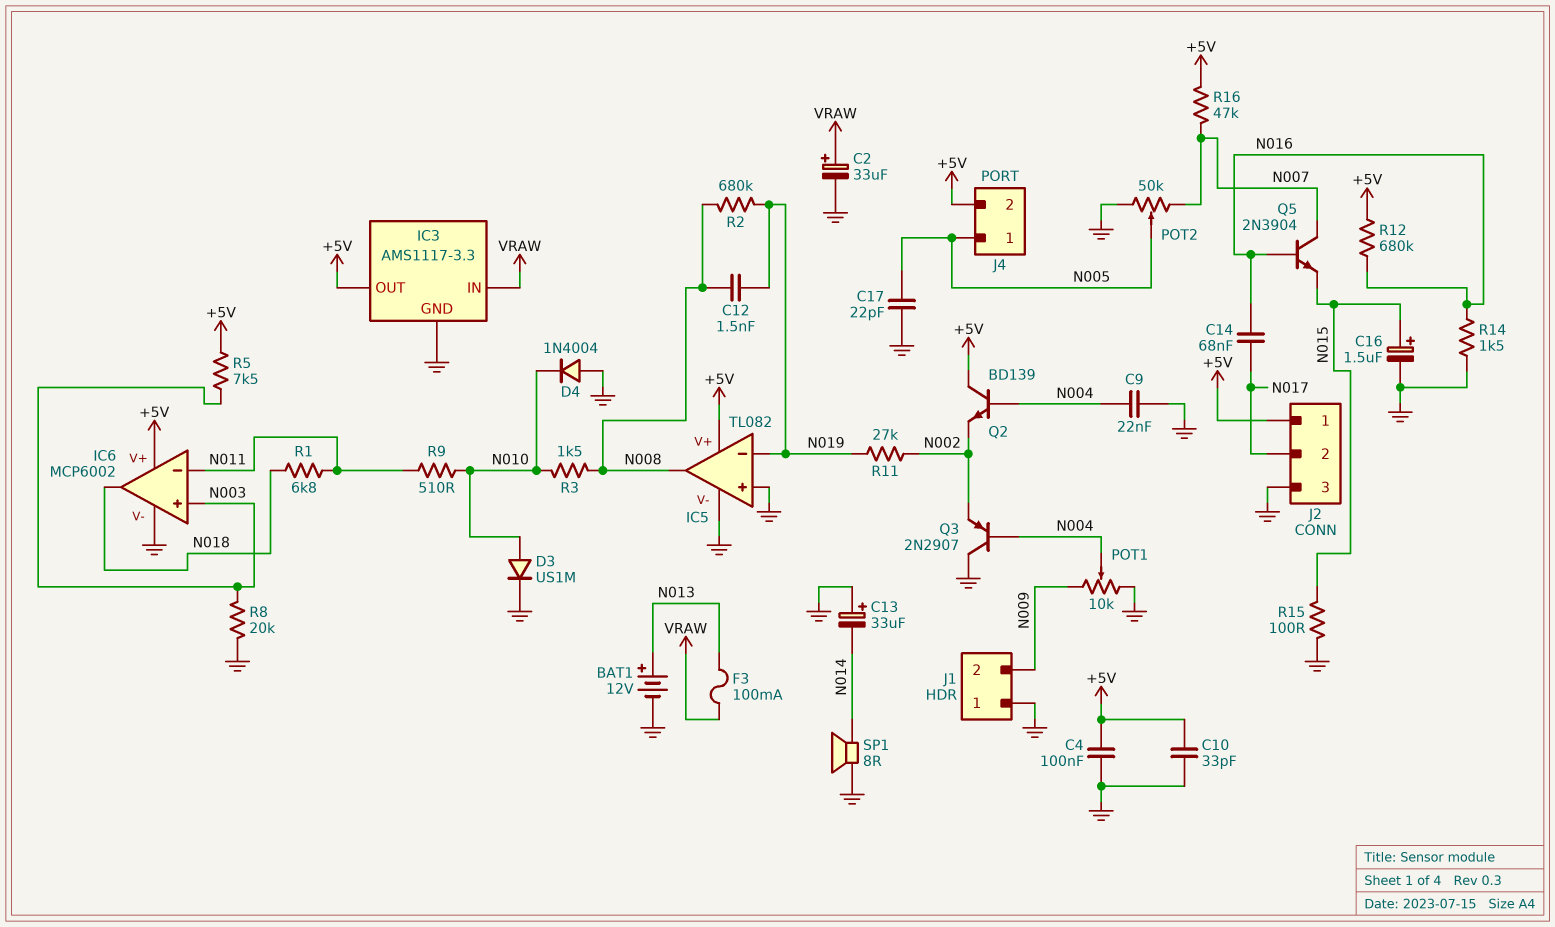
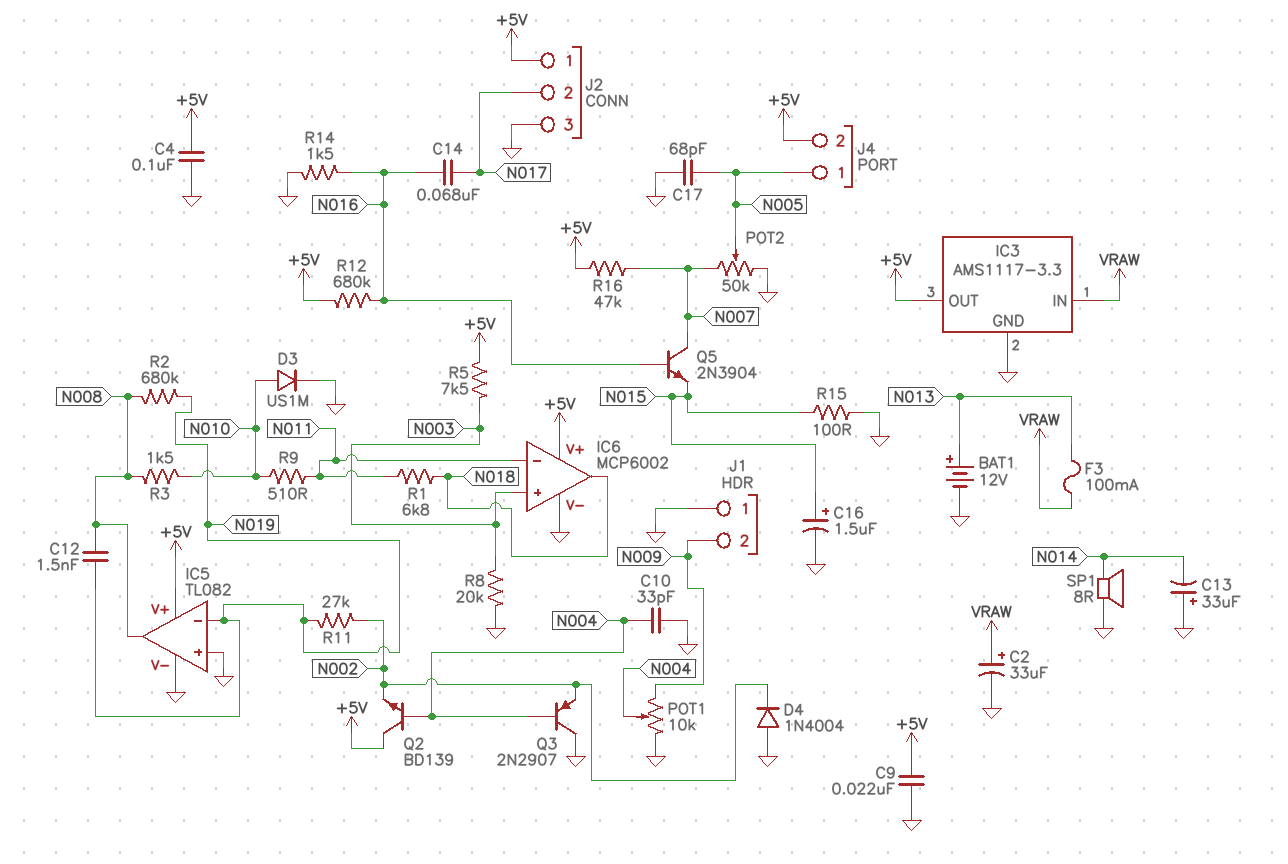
C9: 22nF (GND, N004) -> 22nF (+5V, GND)
C10: 33pF (+5V, GND) -> 33pF (GND, N004)
C17: 22pF (GND, N005) -> 68pF (GND, N005)
D4: diode 1N4004 (A GND, K N010) -> diode 1N4004 (A GND, K N002)

